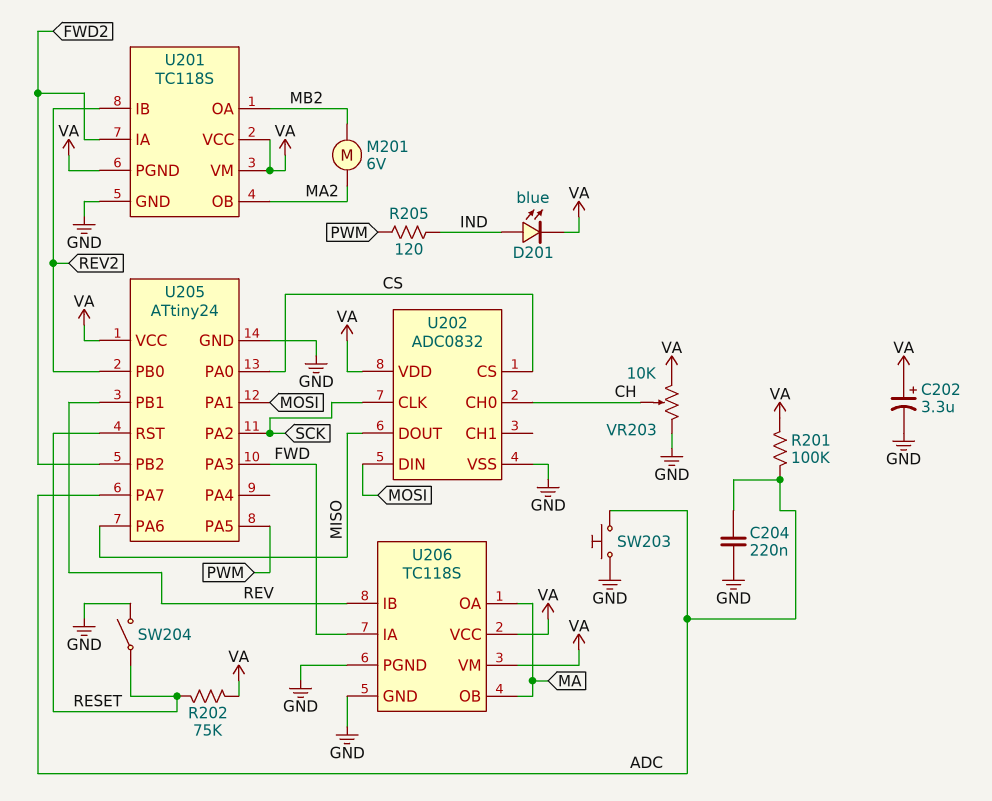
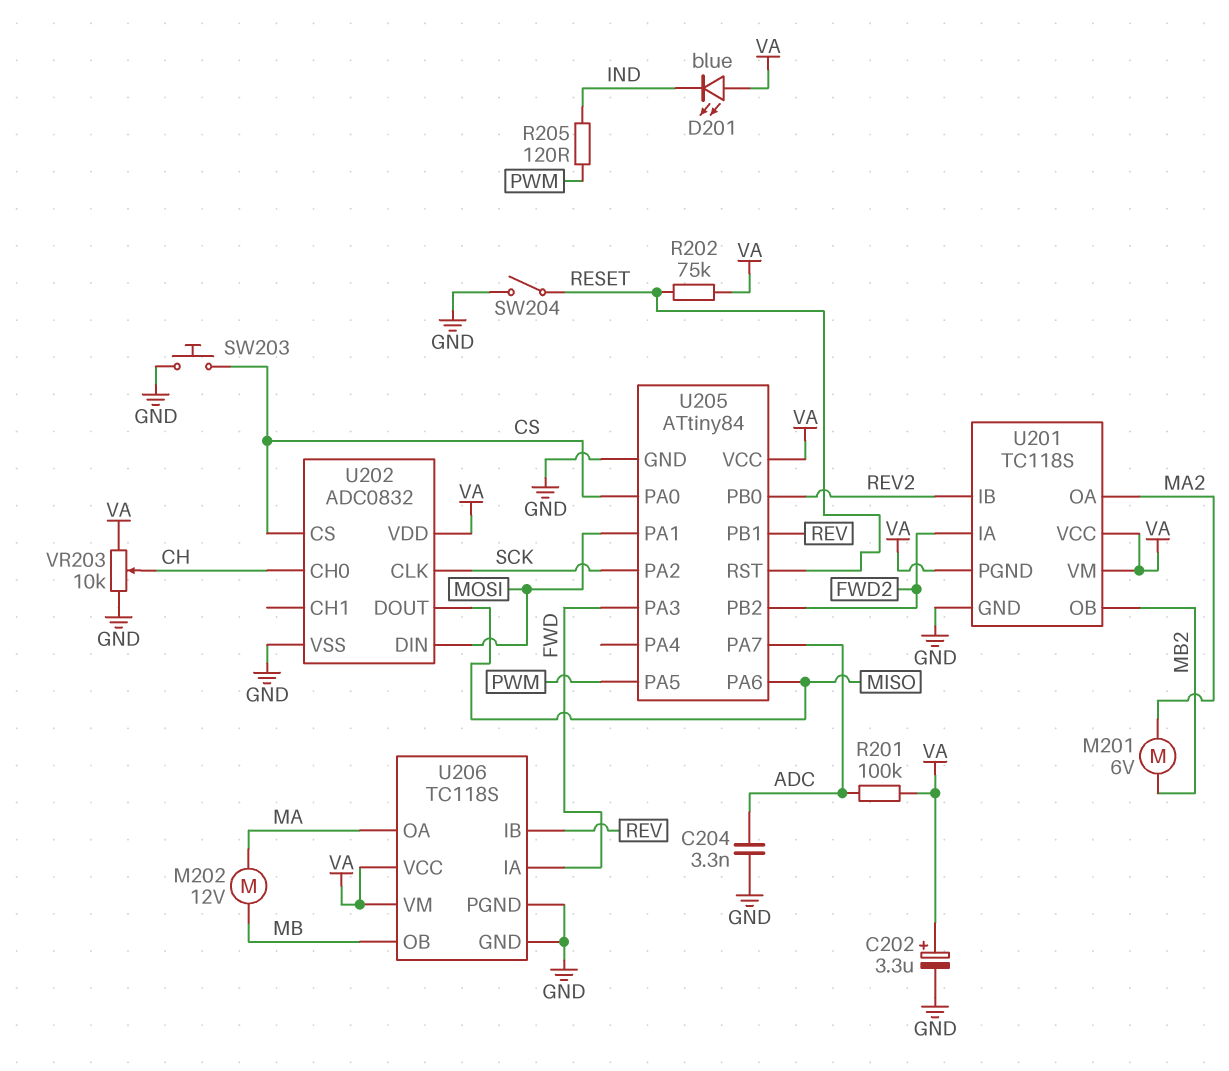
C204: 220nF (ADC, GND) -> 3.3nF (ADC, GND)
D201: LED blue (A IND, K VA) -> LED blue (A VA, K IND)
M202: none -> motor 12V (MA, MB)
SW203: button (ADC, GND) -> button (CS, GND)
U201 pin OA: MB2 -> MA2
U201 pin OB: MA2 -> MB2
U205: ATtiny24 -> ATtiny84
U206 pin OB: MA -> MB

